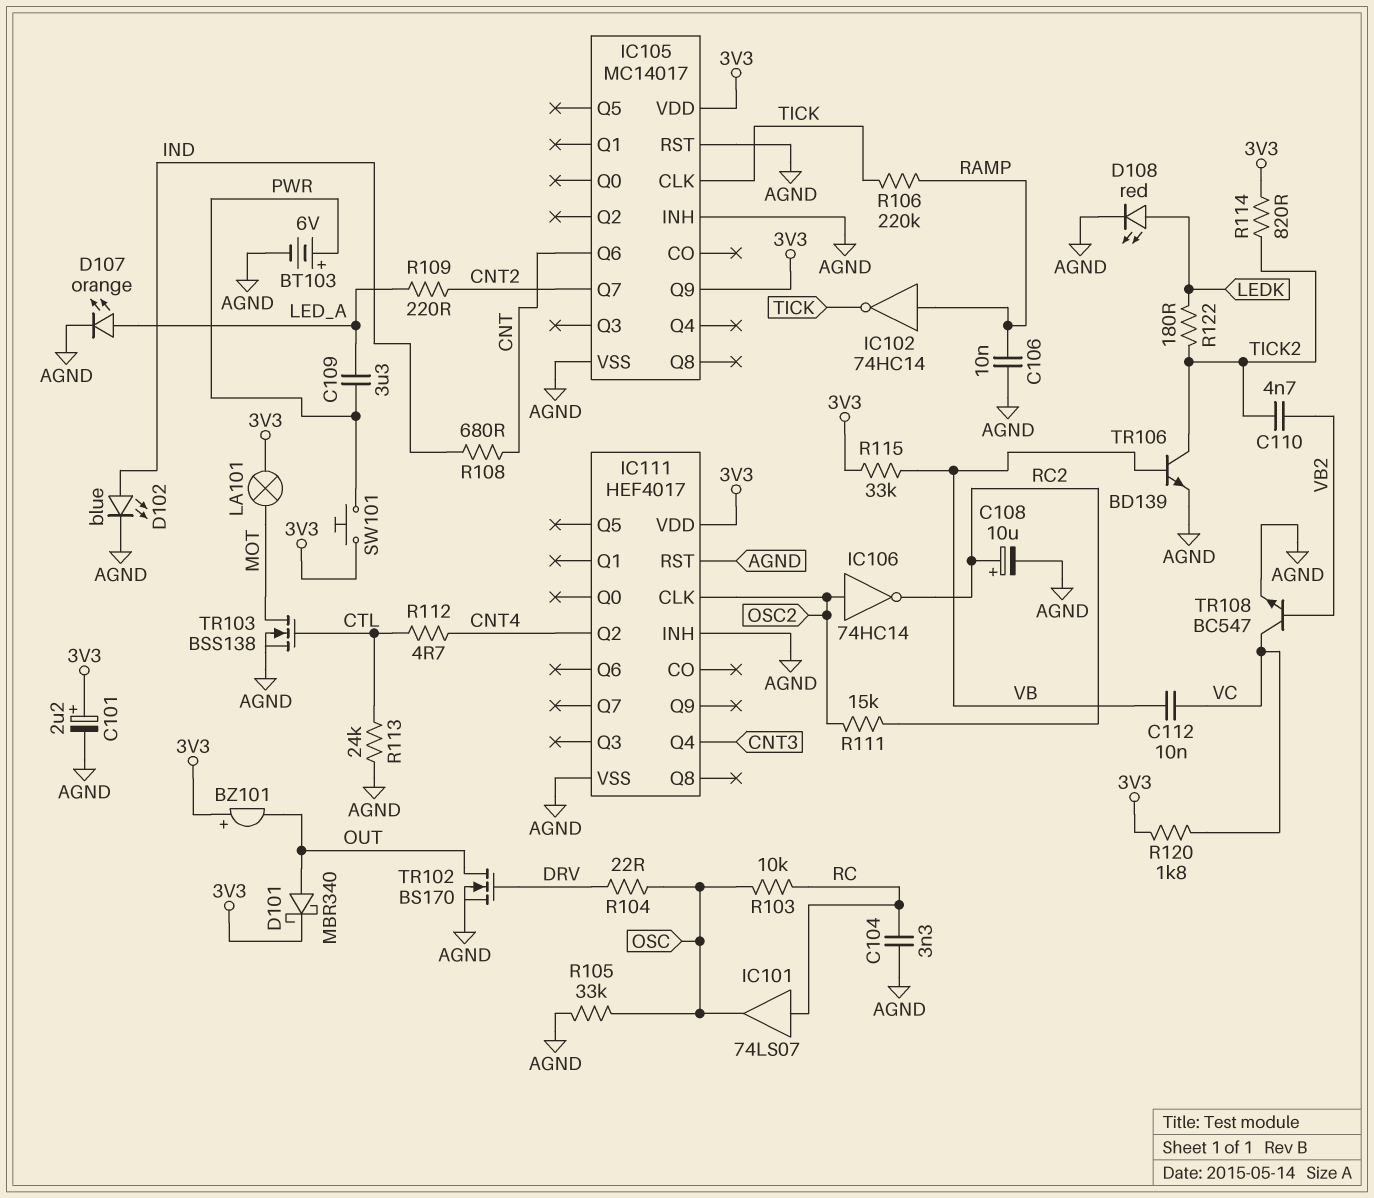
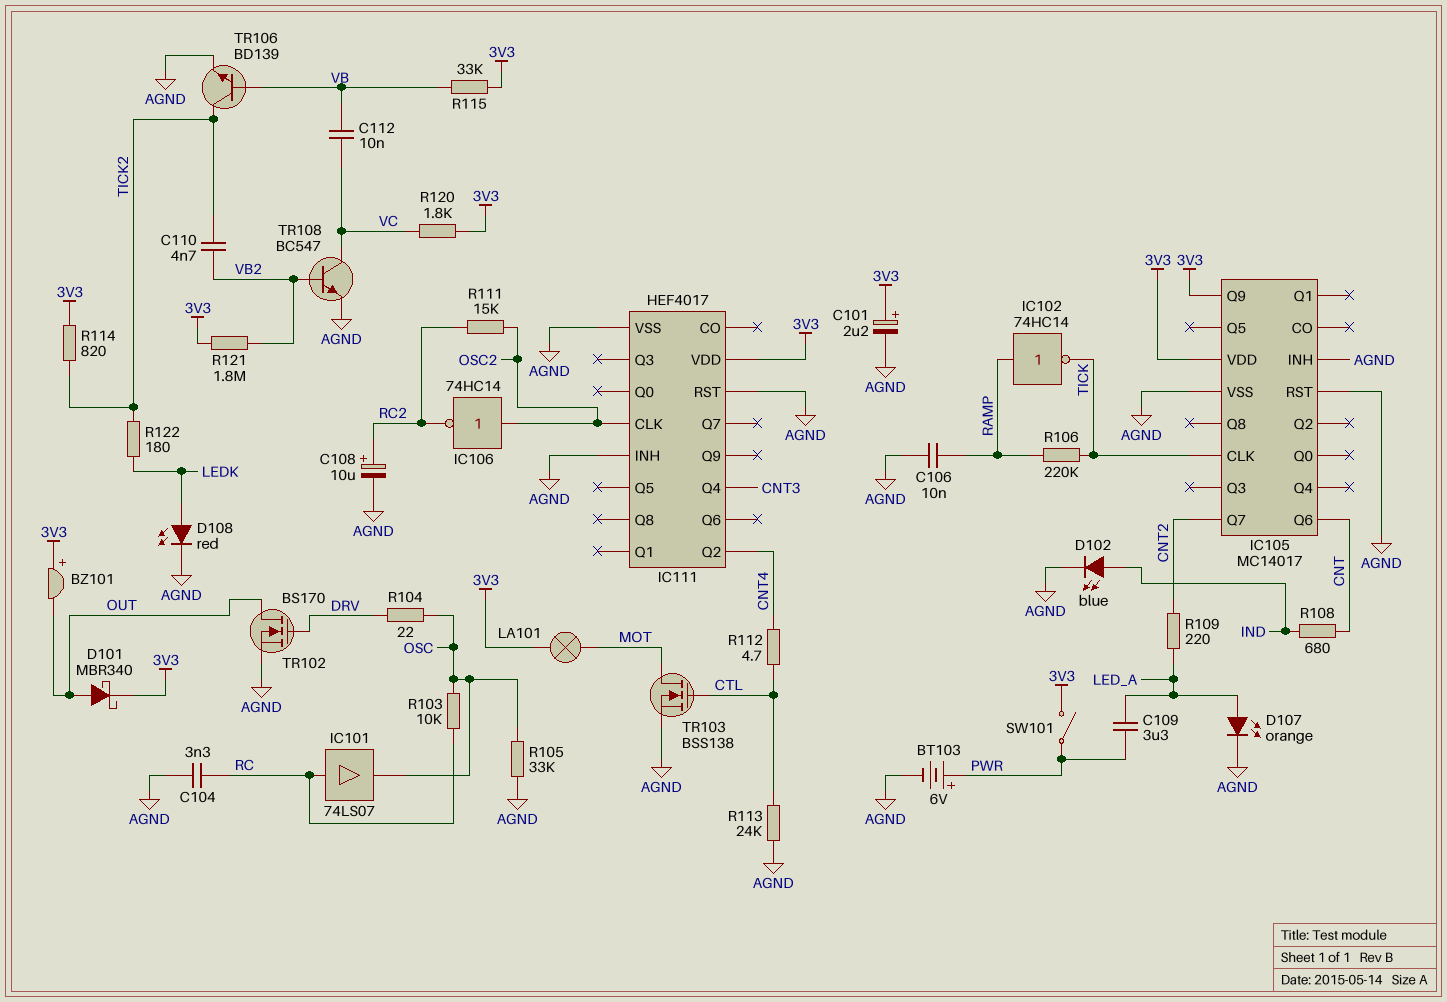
R121: none -> 1.8M (3V3, VB2)
SW101: button (3V3, PWR) -> switch (3V3, PWR)

